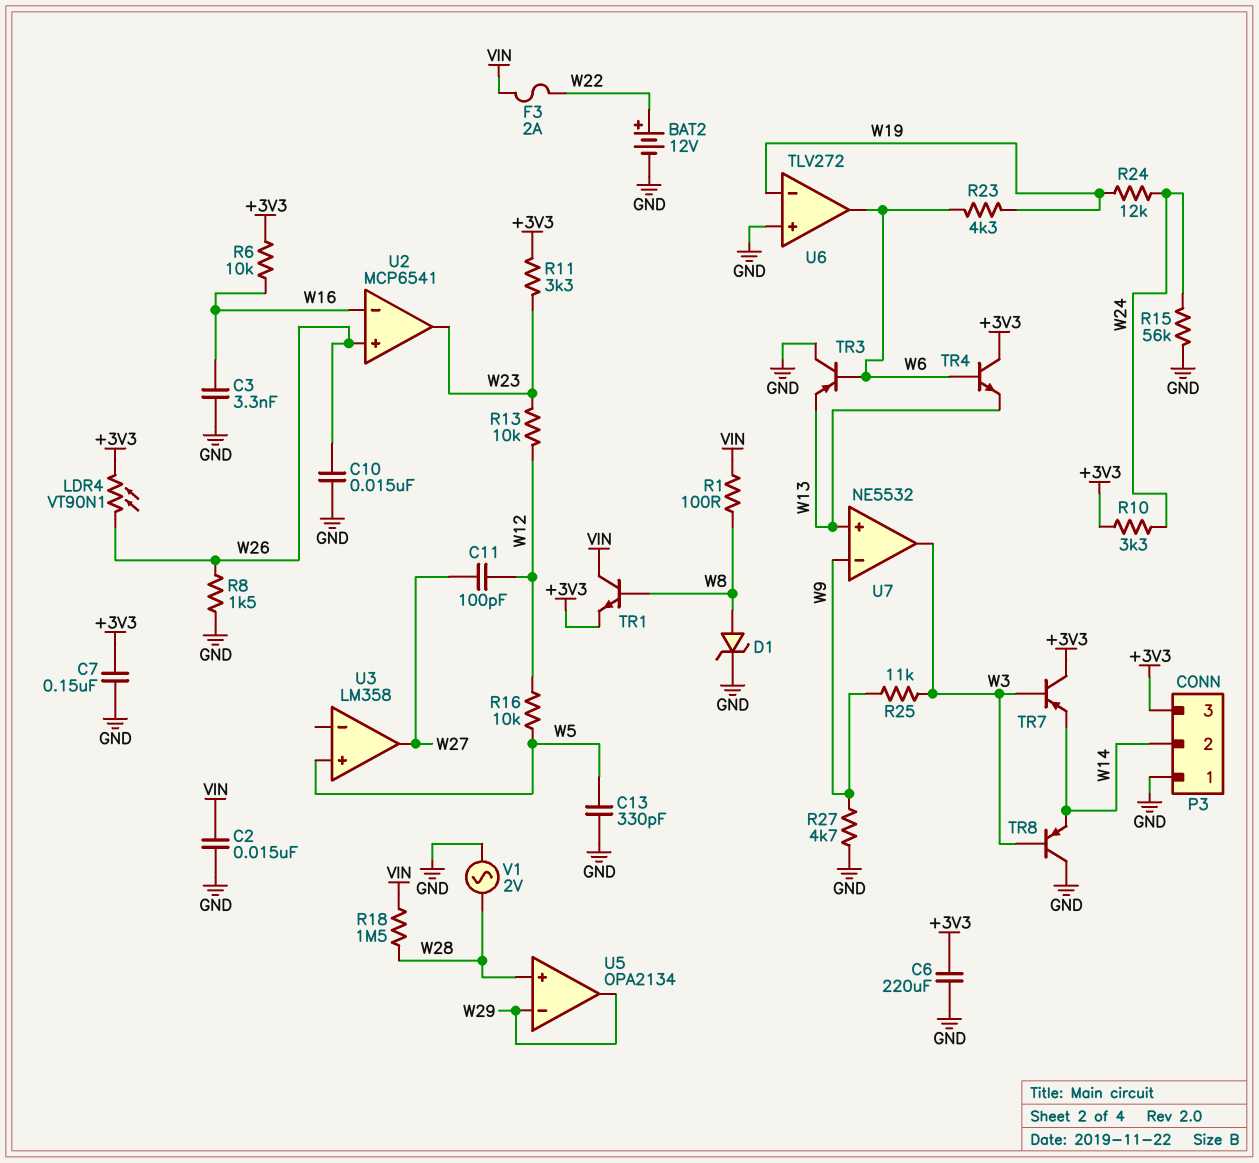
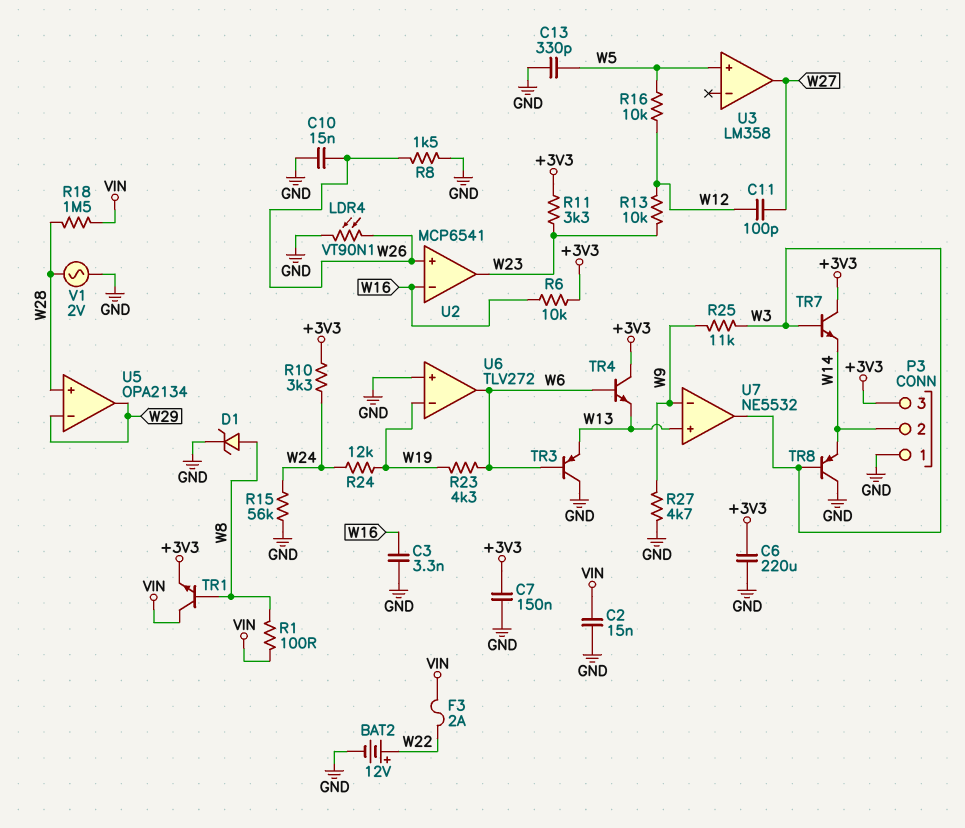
LDR4: VT90N1 (+3V3, W26) -> VT90N1 (GND, W26)
TR7: PNP (B W3, C +3V3, E W14) -> NPN (B W3, C +3V3, E W14)

